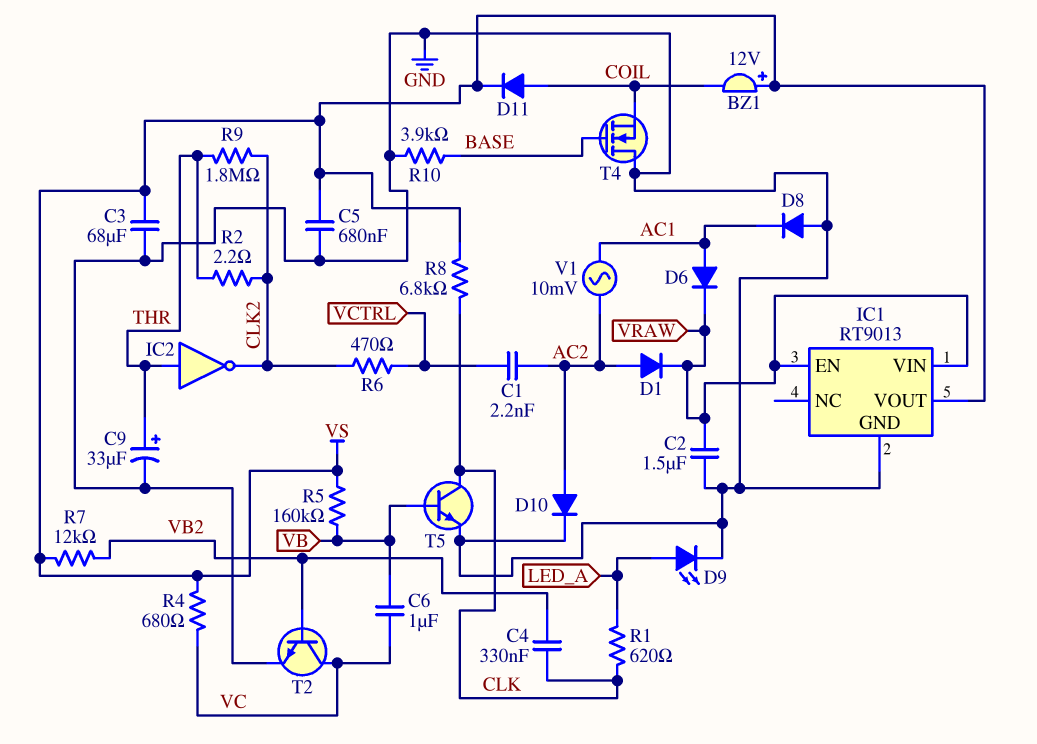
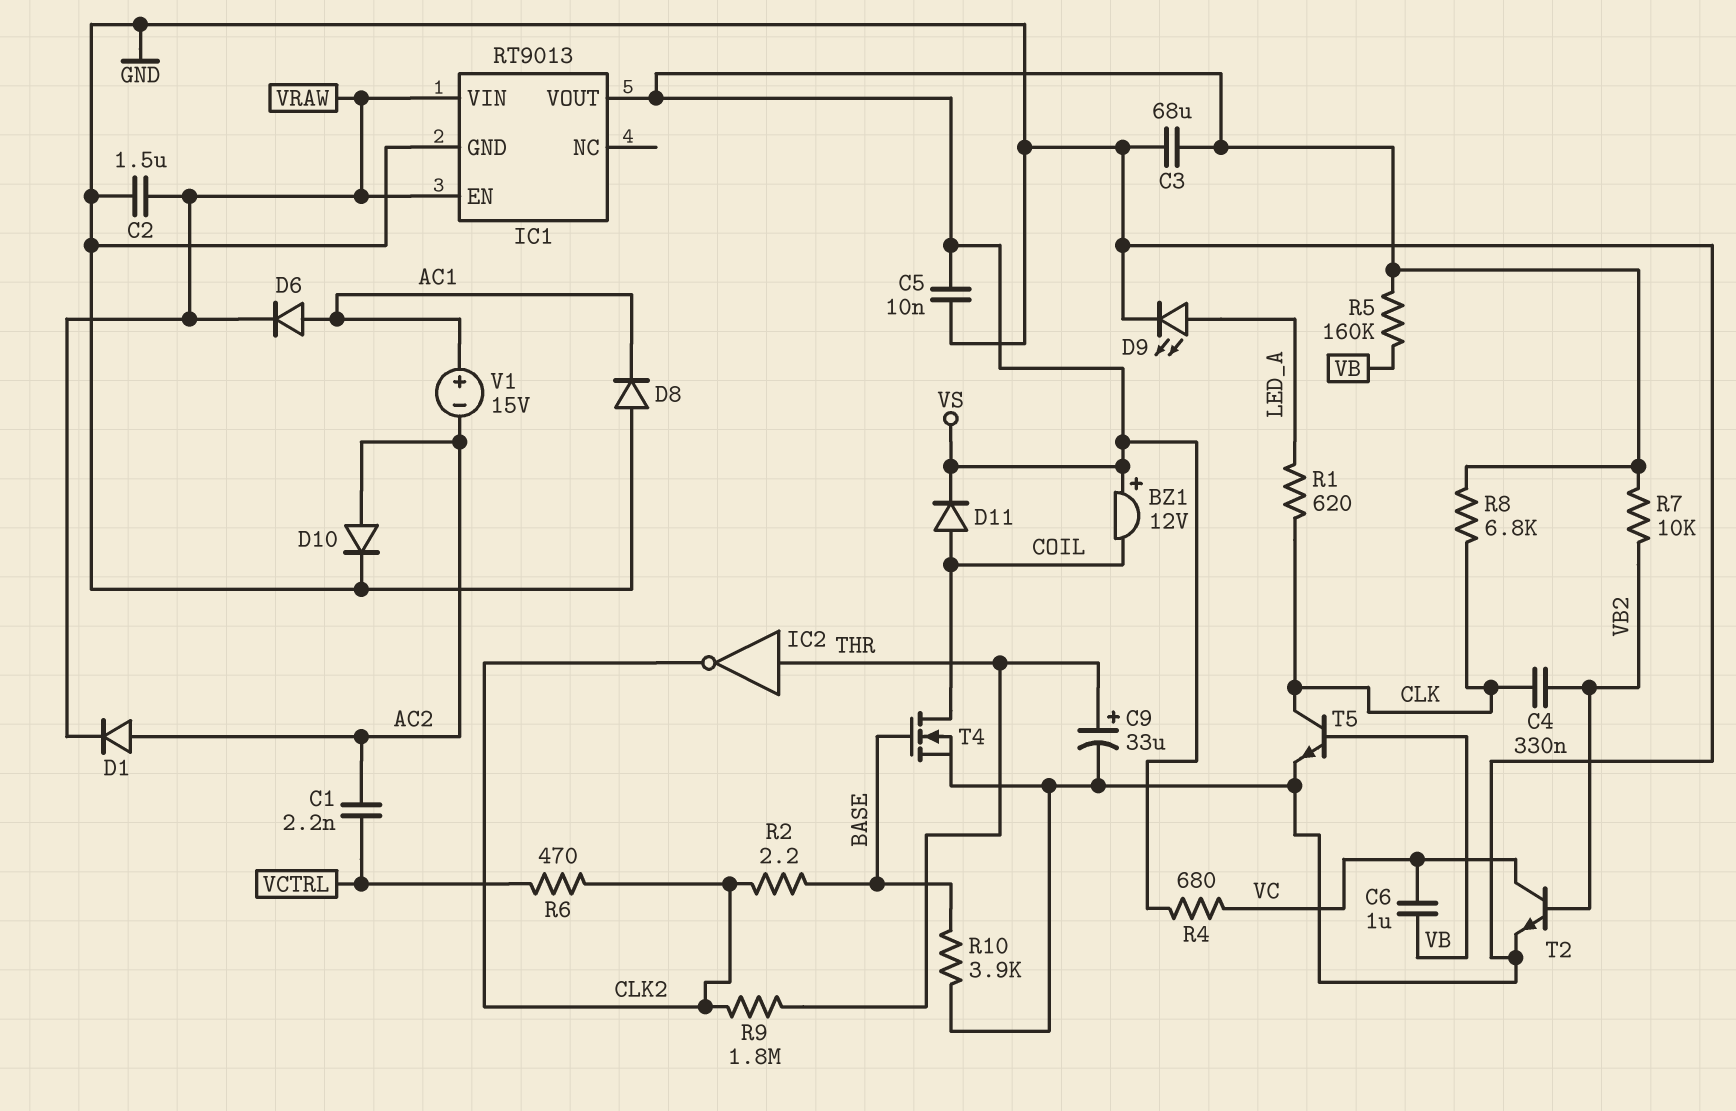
C5: 680nF (GND, VS) -> 10nF (GND, VS)
R2: 2.2 (CLK2, THR) -> 2.2 (BASE, CLK2)
R7: 12k (VB2, VS) -> 10k (VB2, VS)
T4: NMOS (G BASE, D GND, S COIL) -> NMOS (G BASE, D COIL, S GND)
V1: AC 10mV (AC1, AC2) -> 15V (plus AC1, minus AC2)

